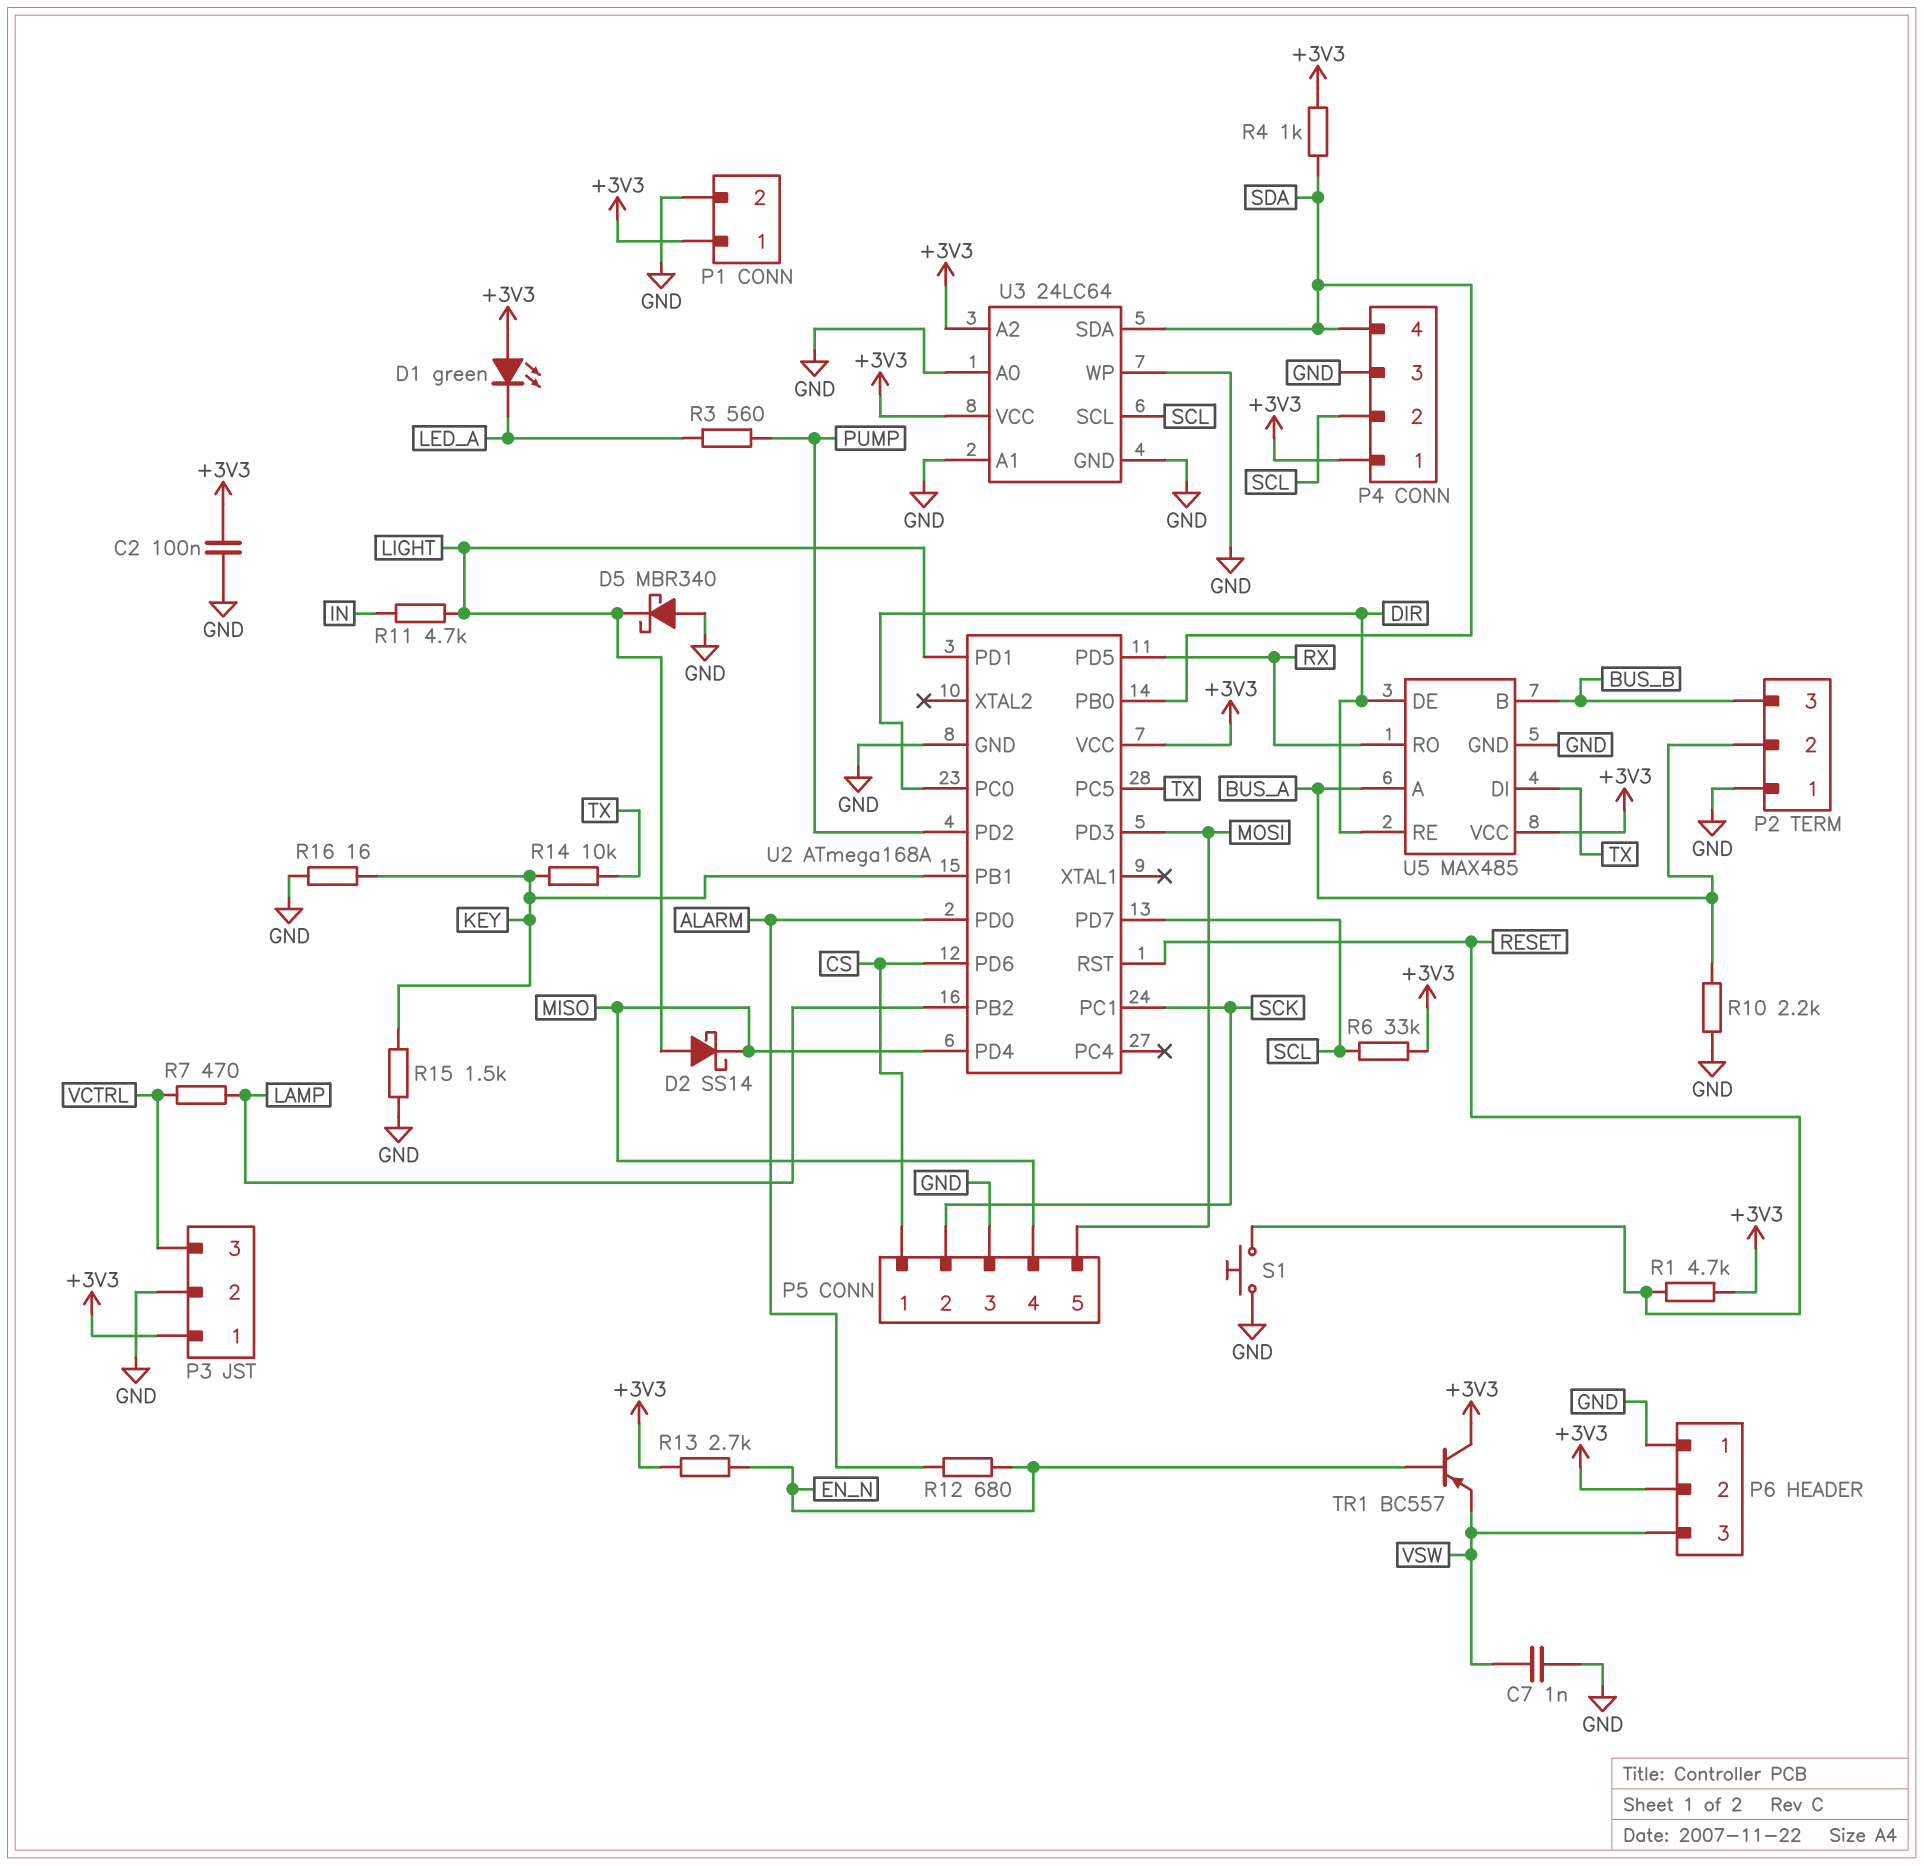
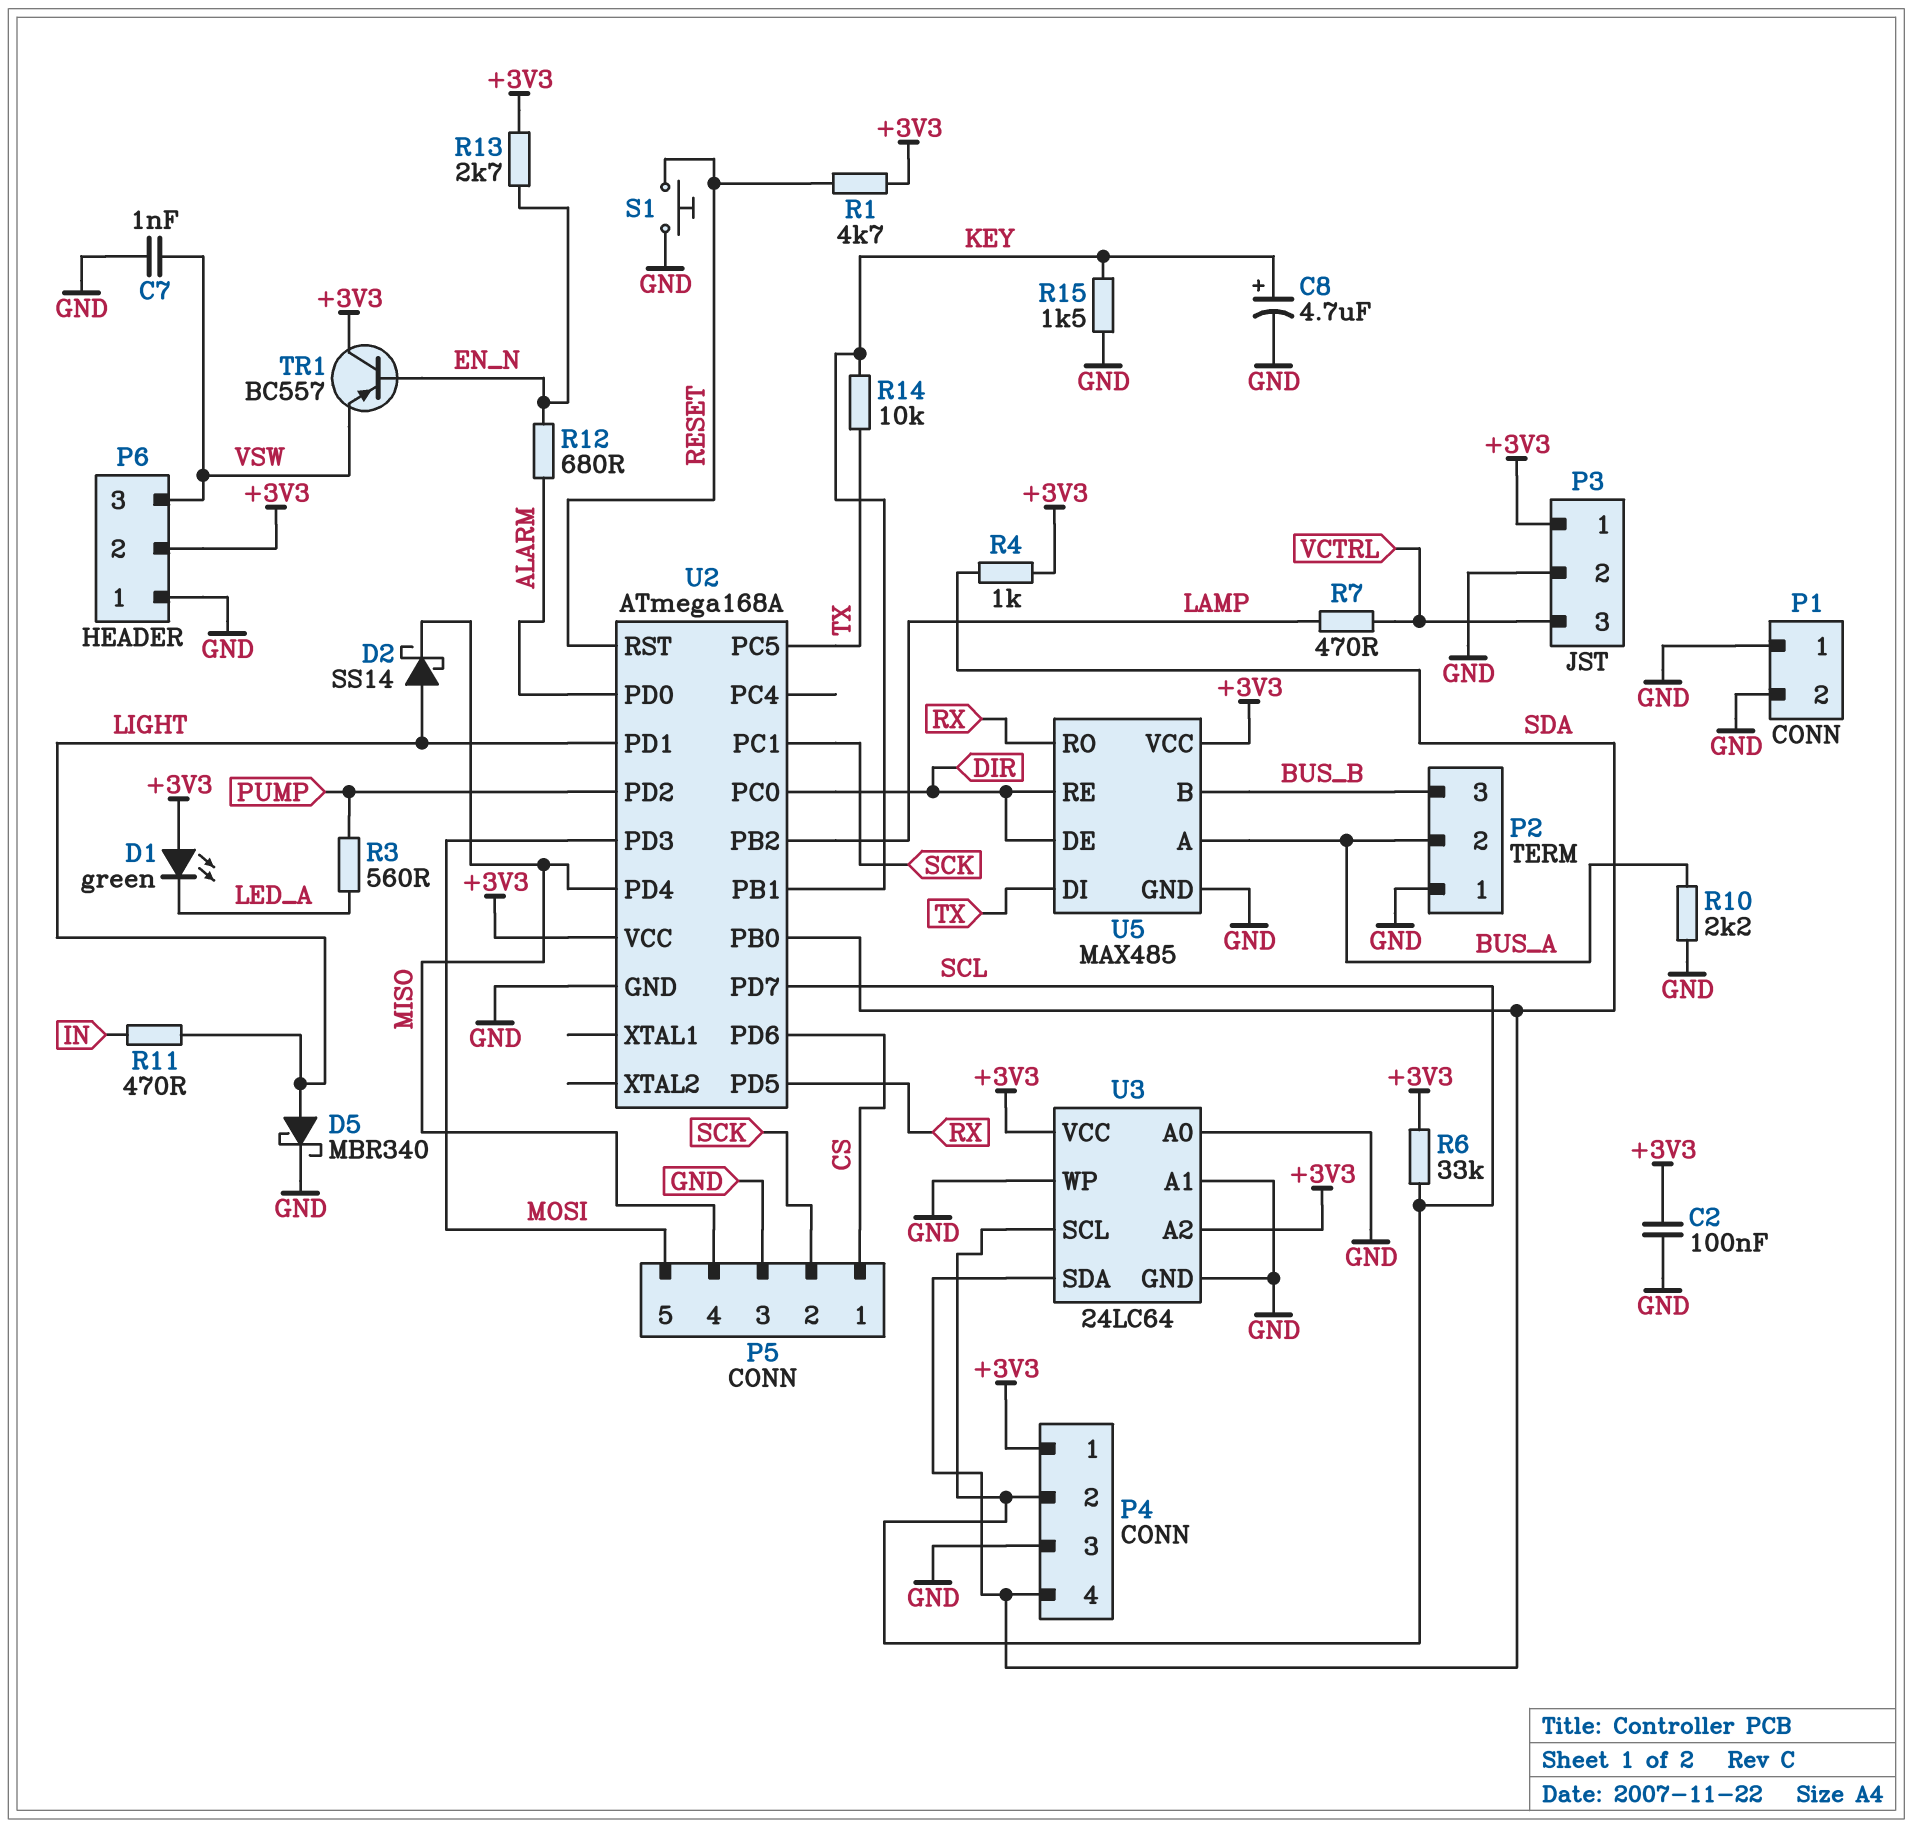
C8: none -> 4.7uF (plus KEY, minus GND)
D5: schottky MBR340 (A GND, K LIGHT) -> schottky MBR340 (A LIGHT, K GND)
P1 pin 1: +3V3 -> GND
R11: 4.7k (IN, LIGHT) -> 470 (IN, LIGHT)
R16: 16 (GND, KEY) -> none

